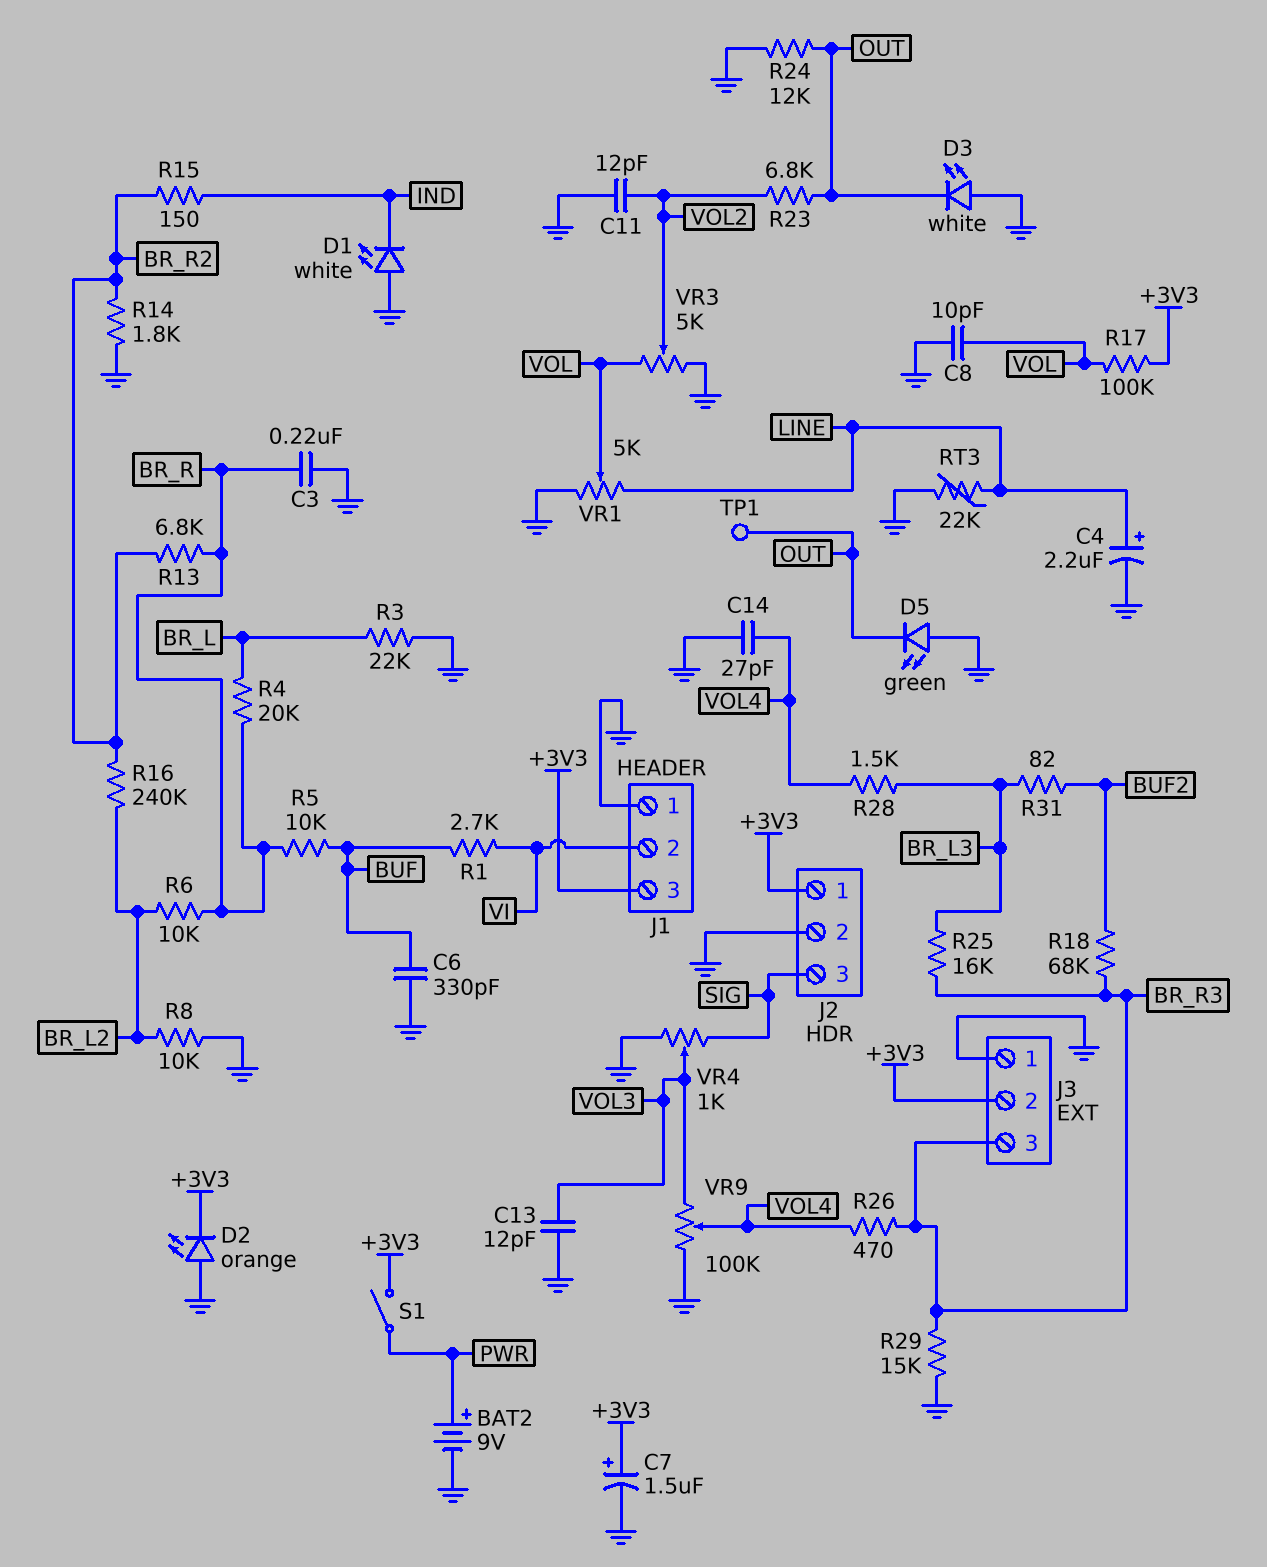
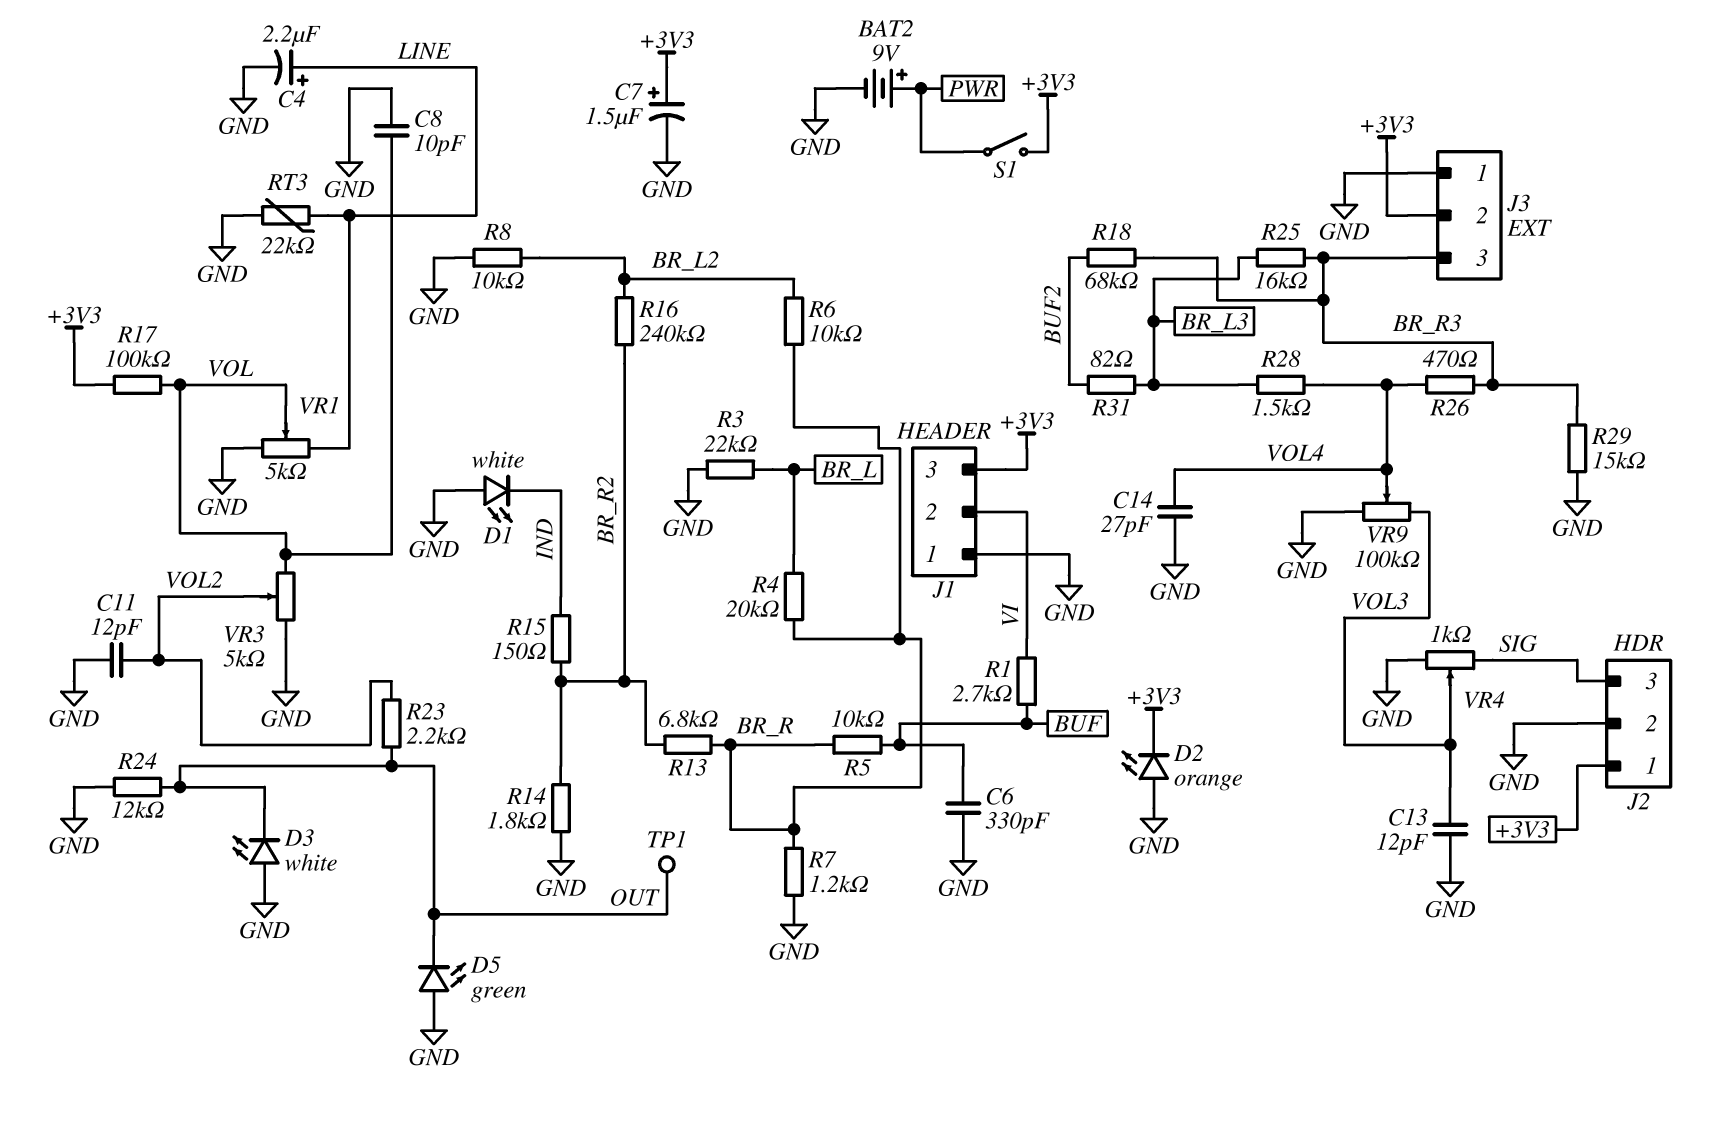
C3: 220nF (BR_R, GND) -> none
R7: none -> 1.2k (BR_R, GND)
R23: 6.8k (OUT, VOL2) -> 2.2k (OUT, VOL2)

